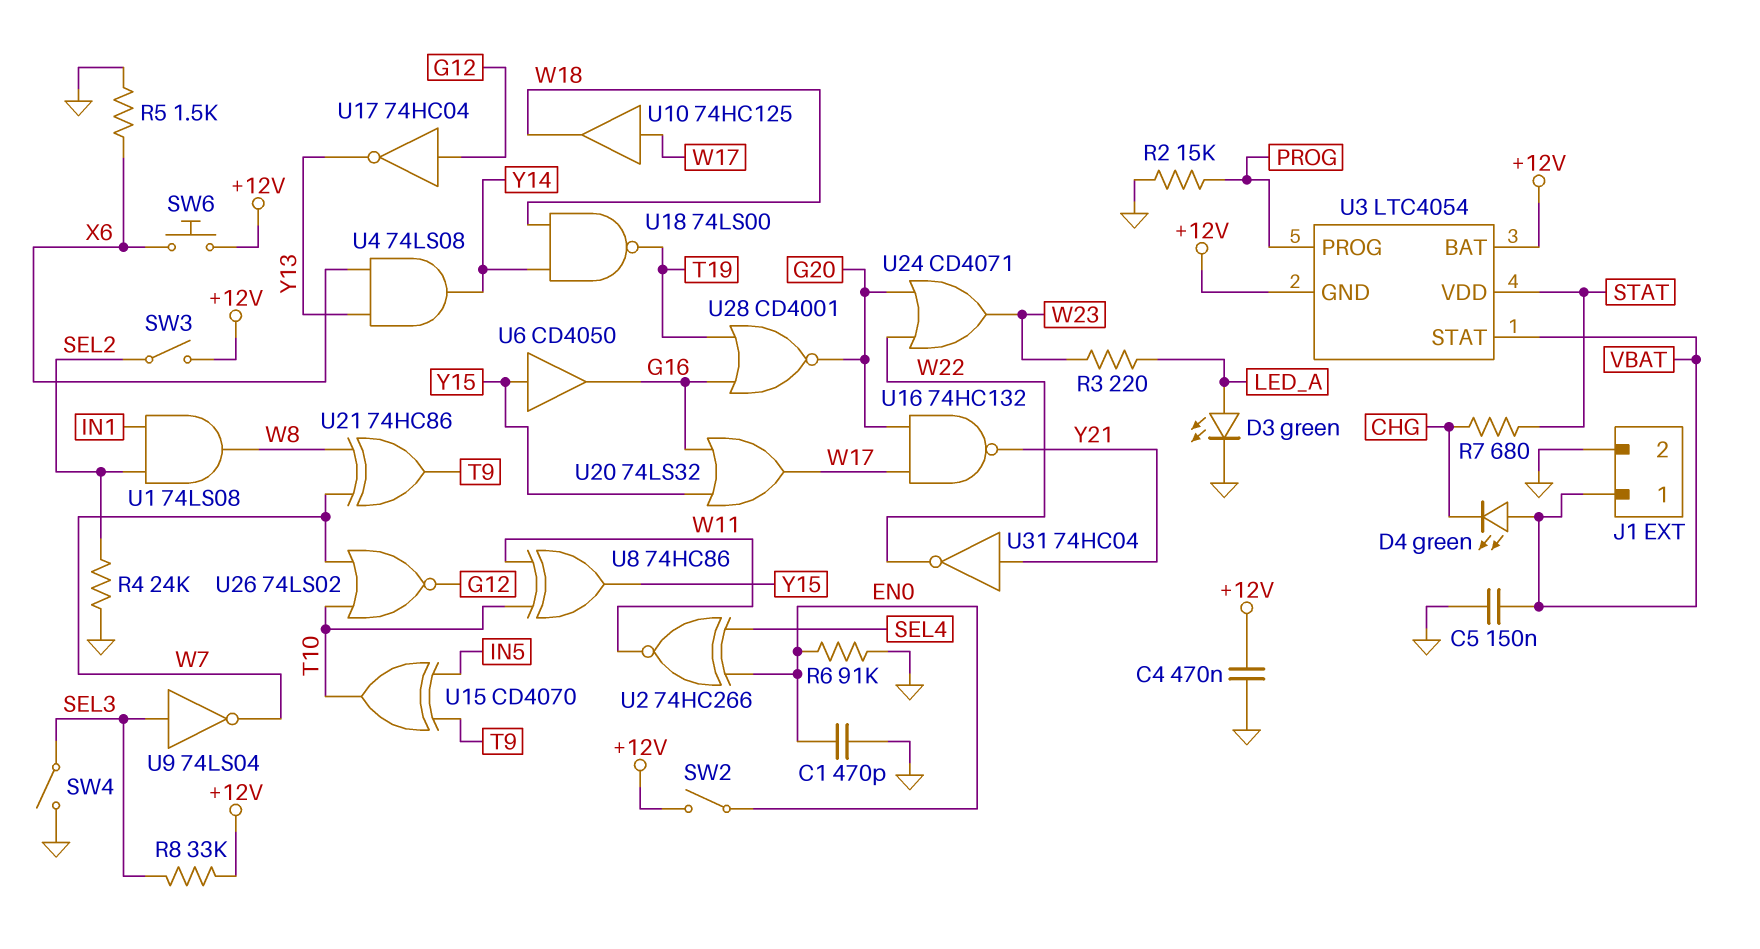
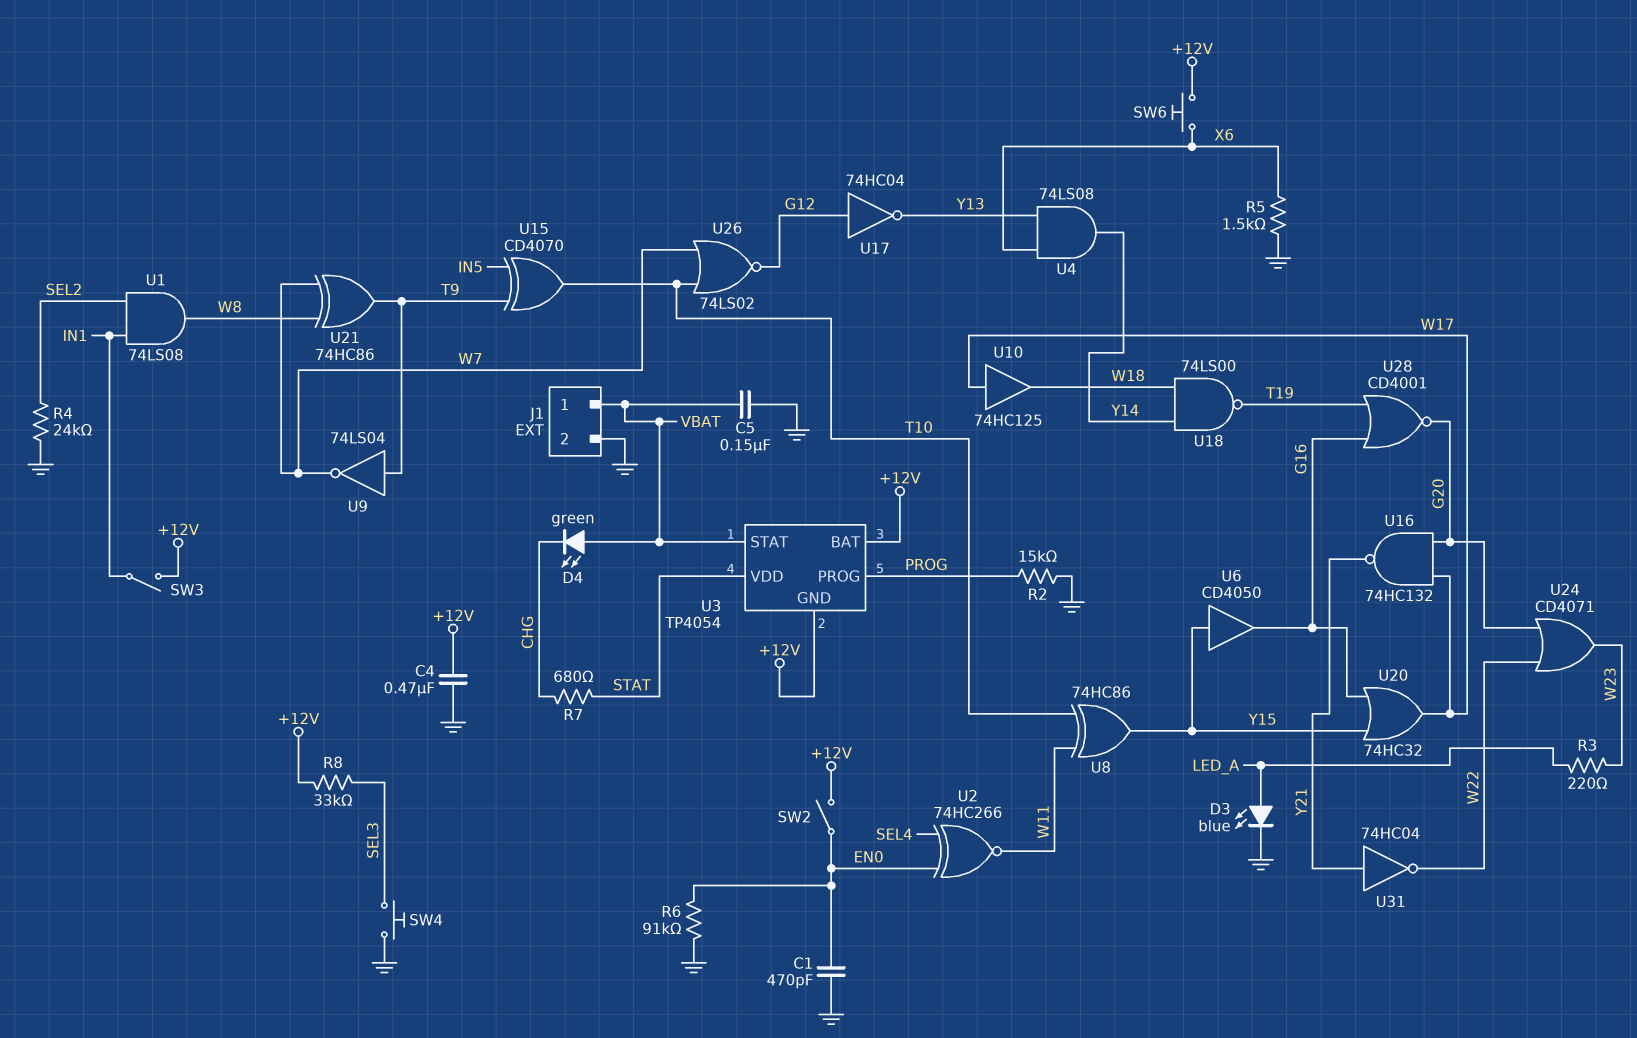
D3: LED green (A LED_A, K GND) -> LED blue (A LED_A, K GND)
SW3: switch (+12V, SEL2) -> switch (+12V, IN1)
SW4: switch (GND, SEL3) -> button (GND, SEL3)
U3: LTC4054 -> TP4054
U9: NOT 74LS04 (in SEL3, out W7) -> NOT 74LS04 (in T9, out W7)
U20: OR 74LS32 (in G16, in Y15, out W17) -> OR 74HC32 (in G16, in Y15, out W17)

